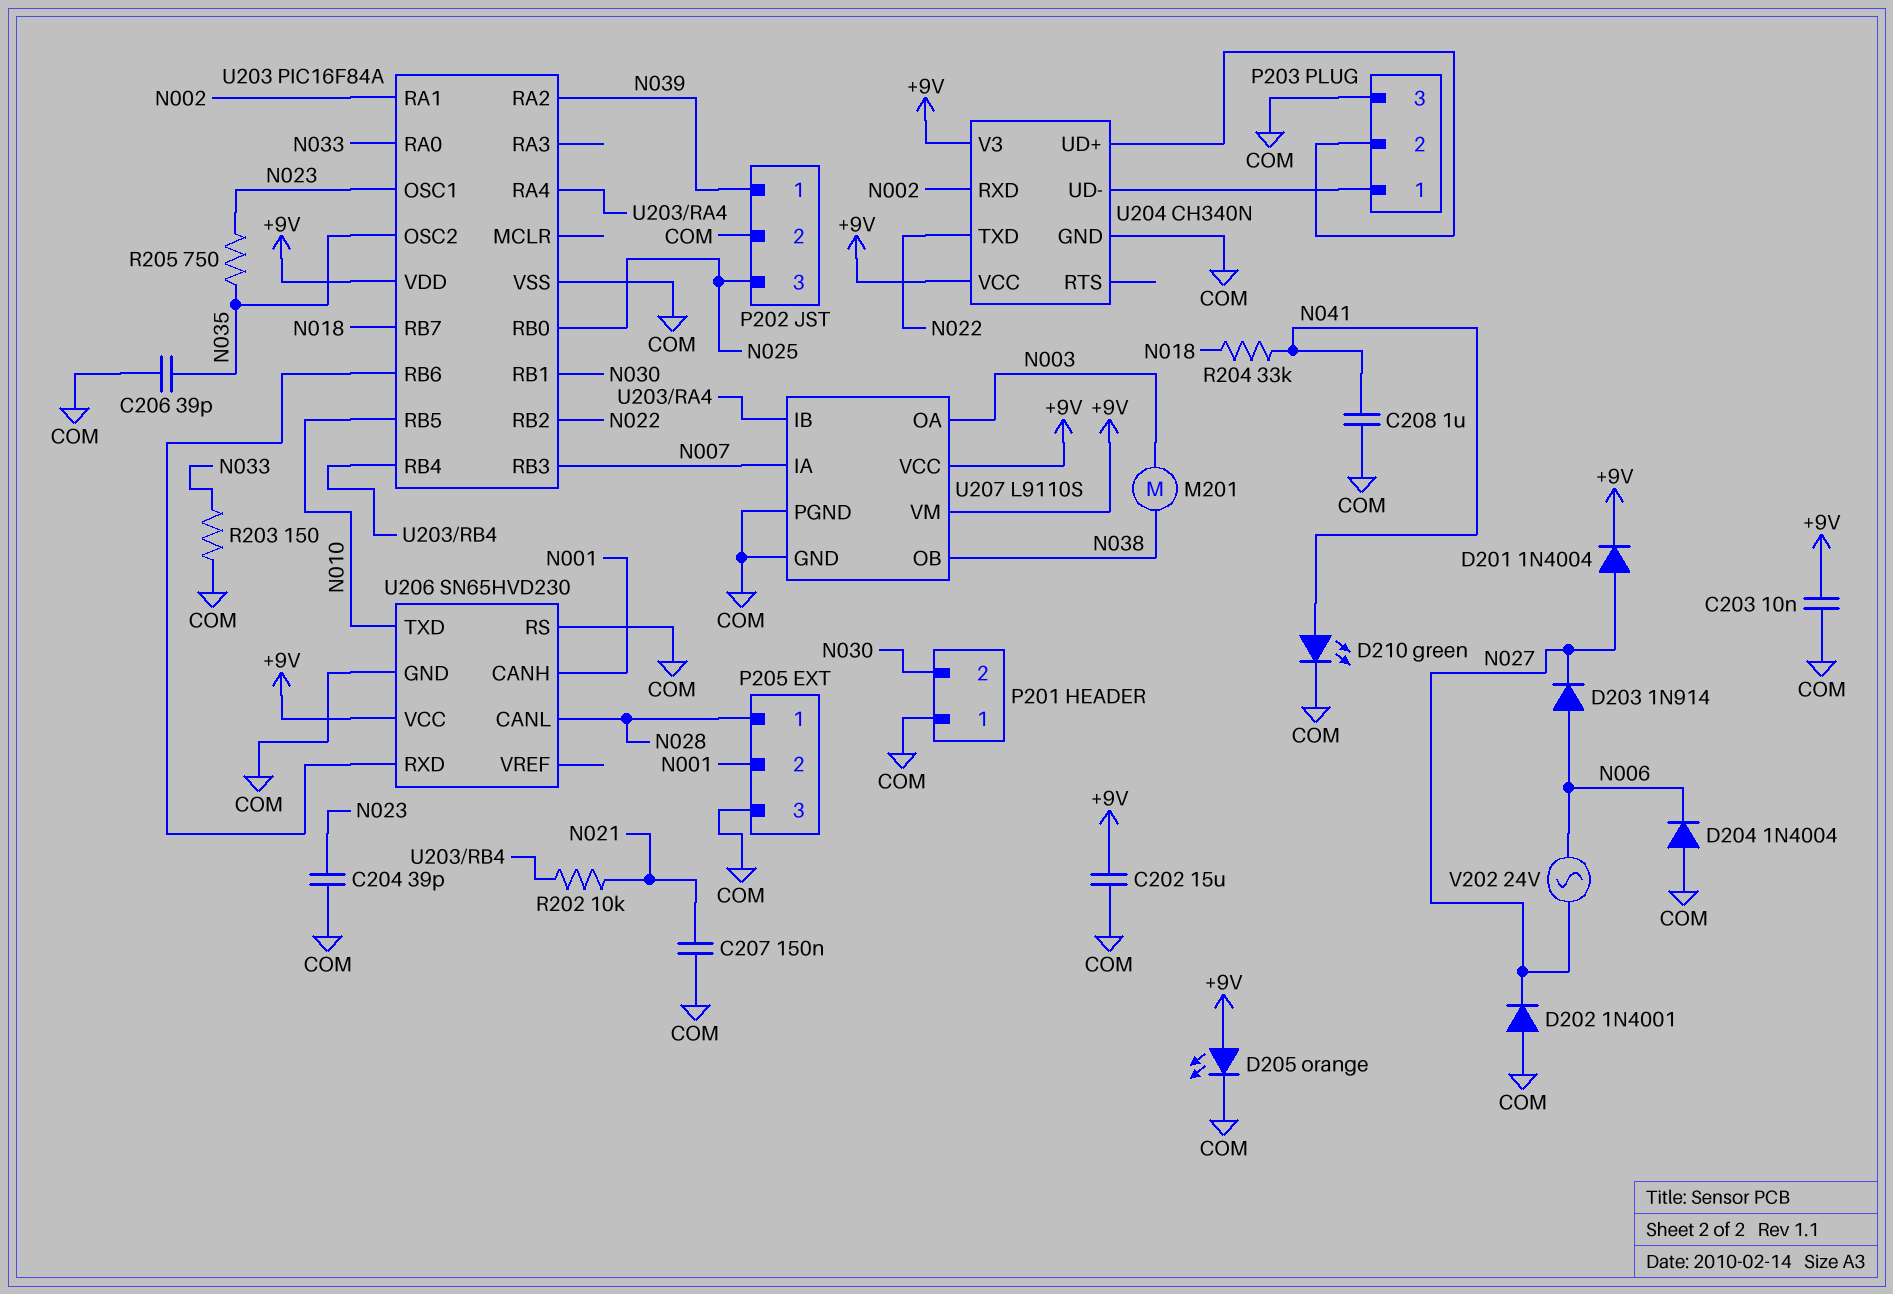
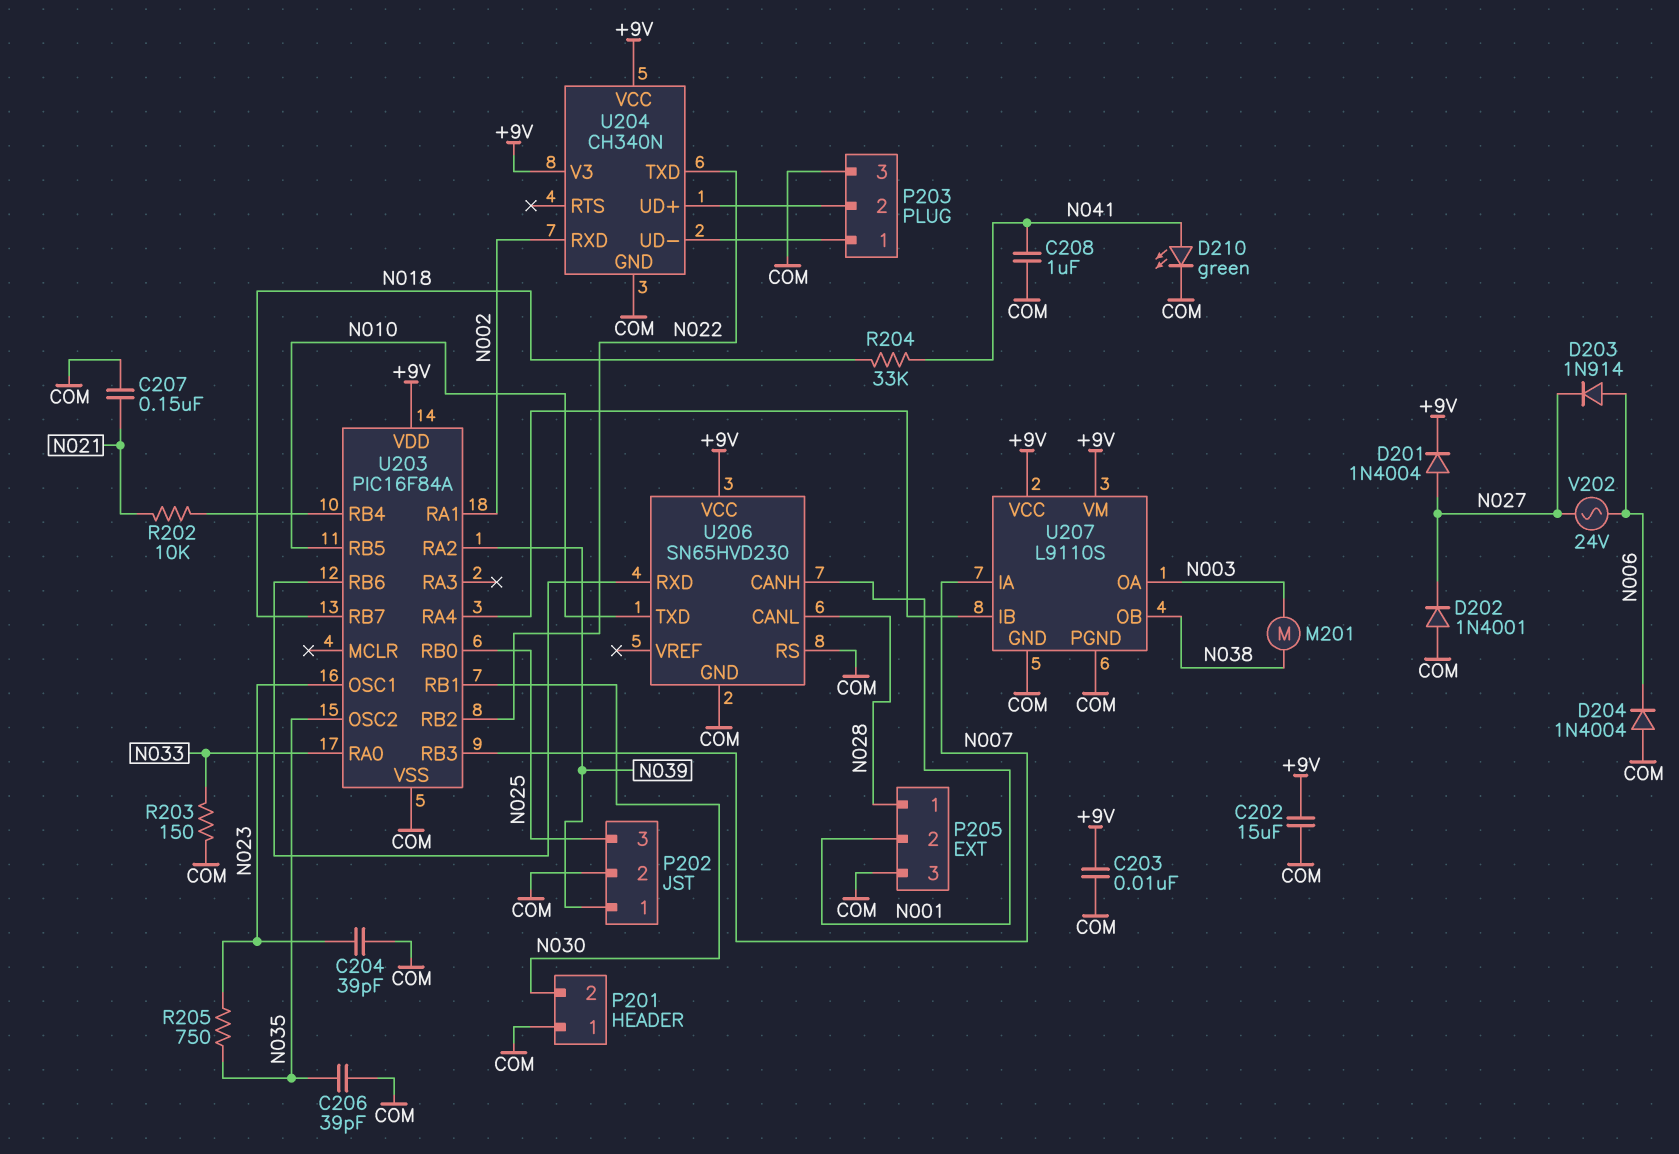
D205: LED orange (A +9V, K COM) -> none

